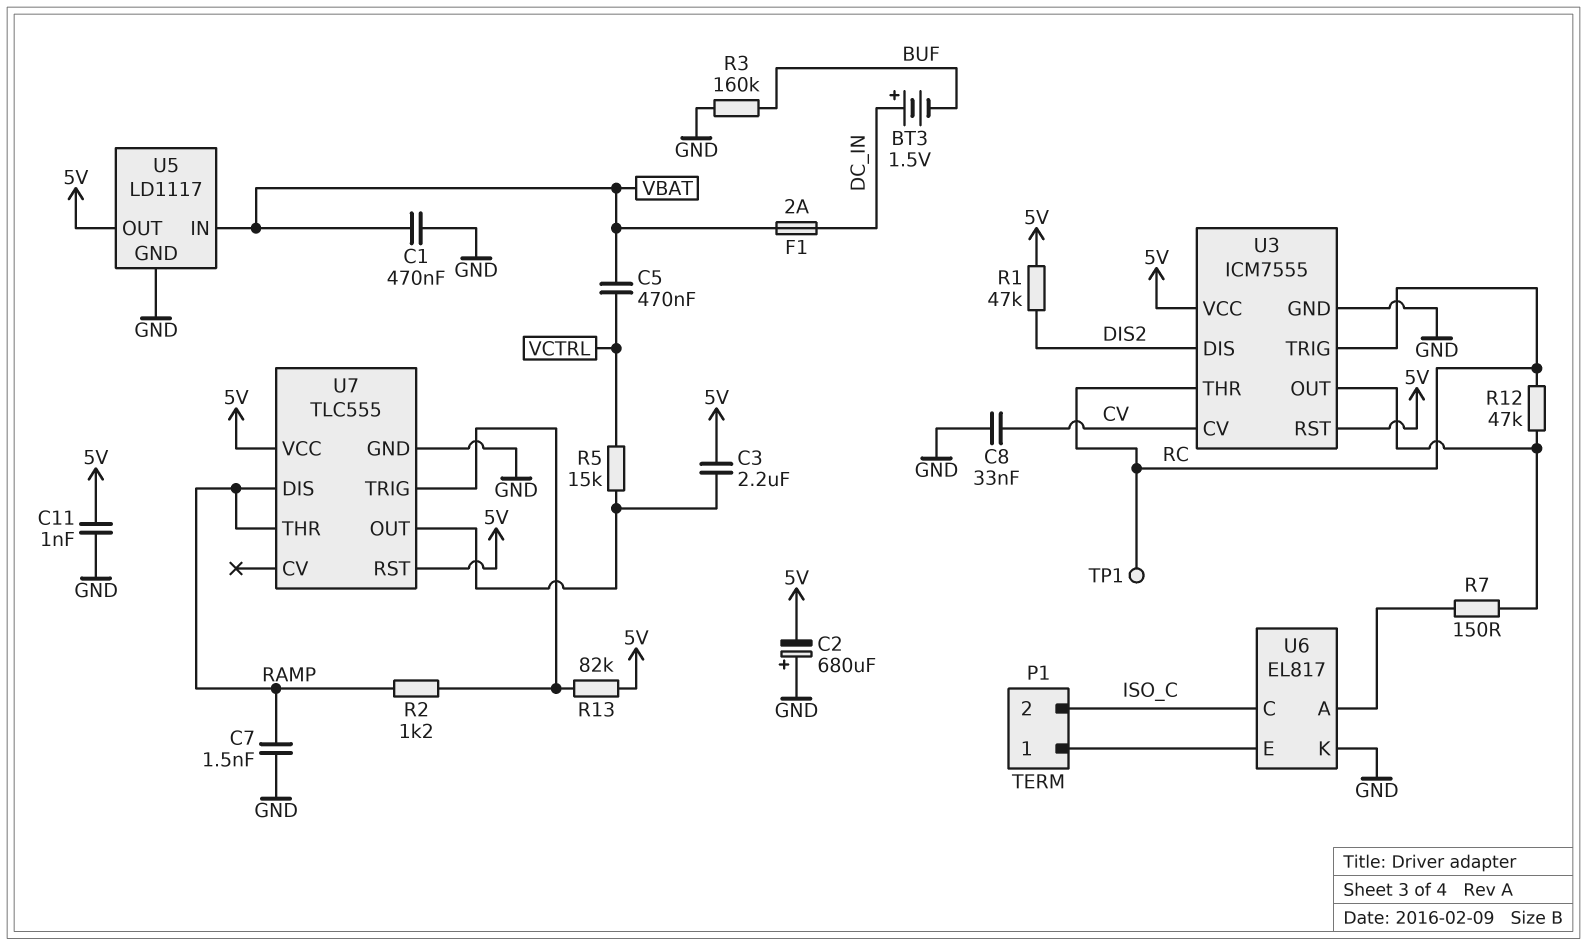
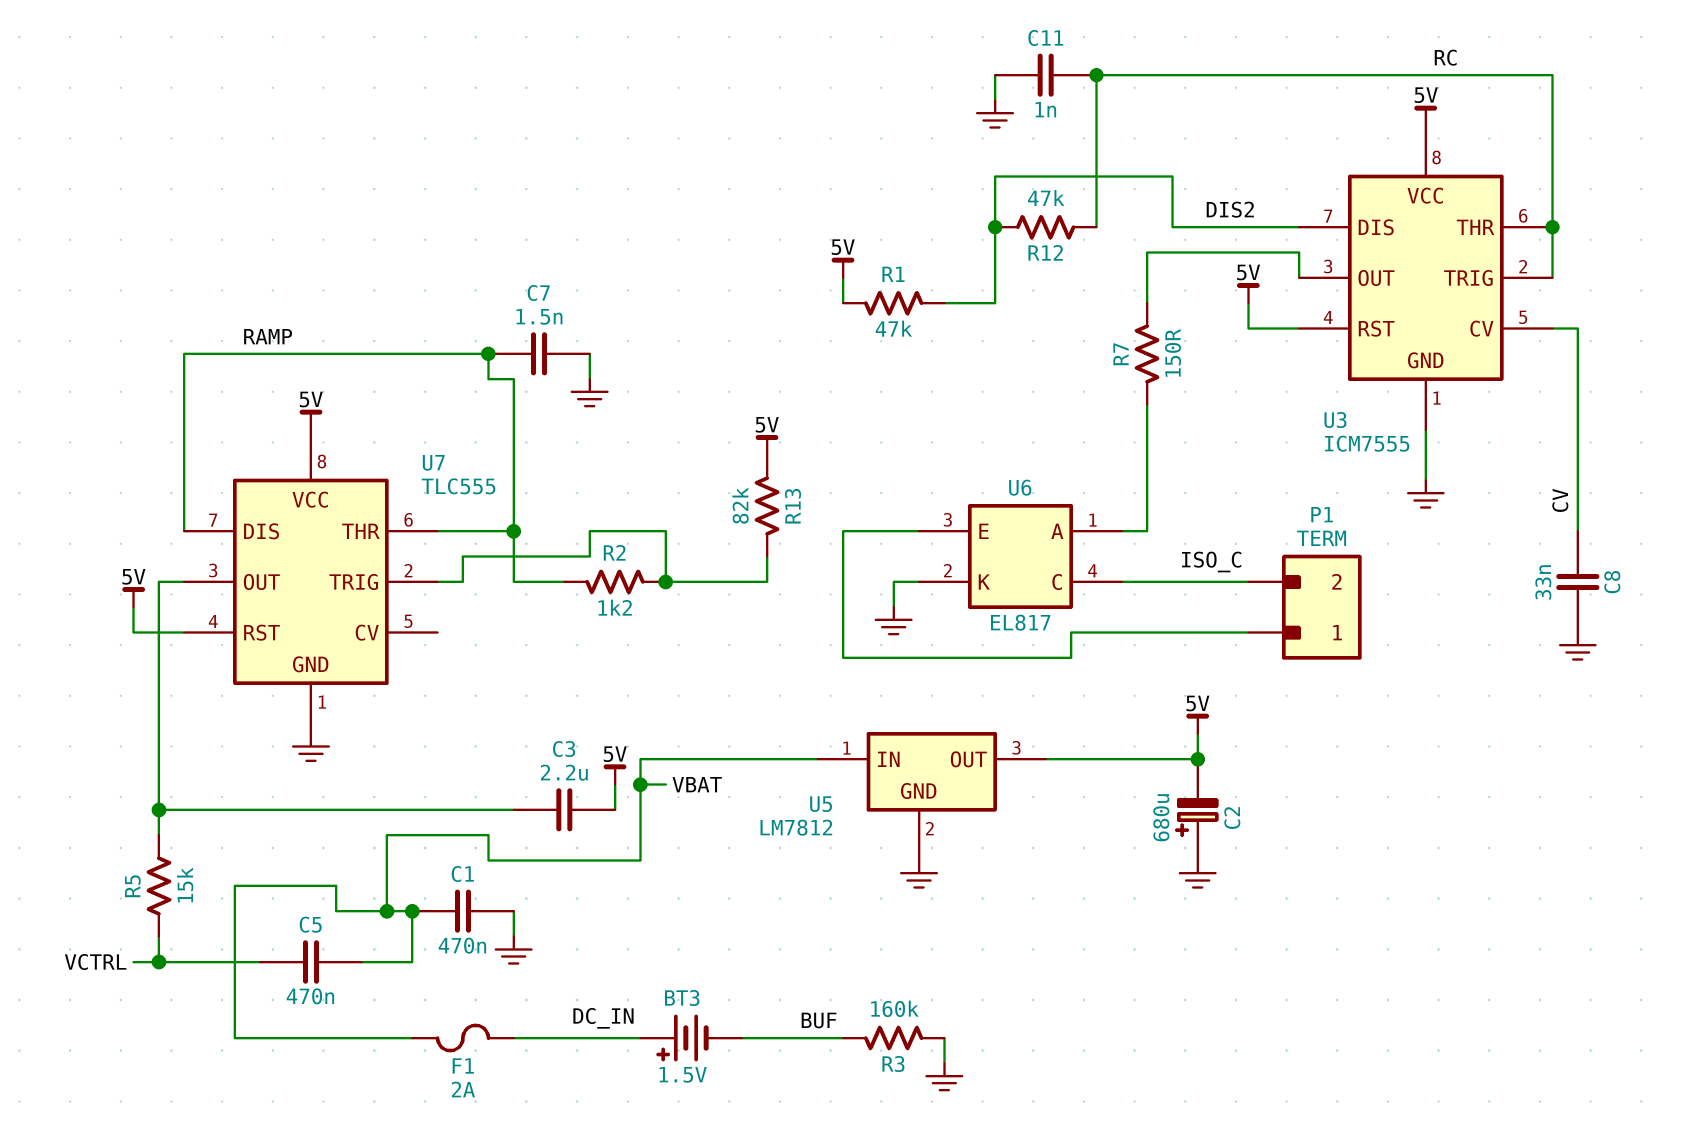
C11: 1nF (5V, GND) -> 1nF (GND, RC)
R12: 47k (RC, U3/OUT) -> 47k (DIS2, RC)
TP1: test point (RC) -> none
U5: LD1117 -> LM7812

